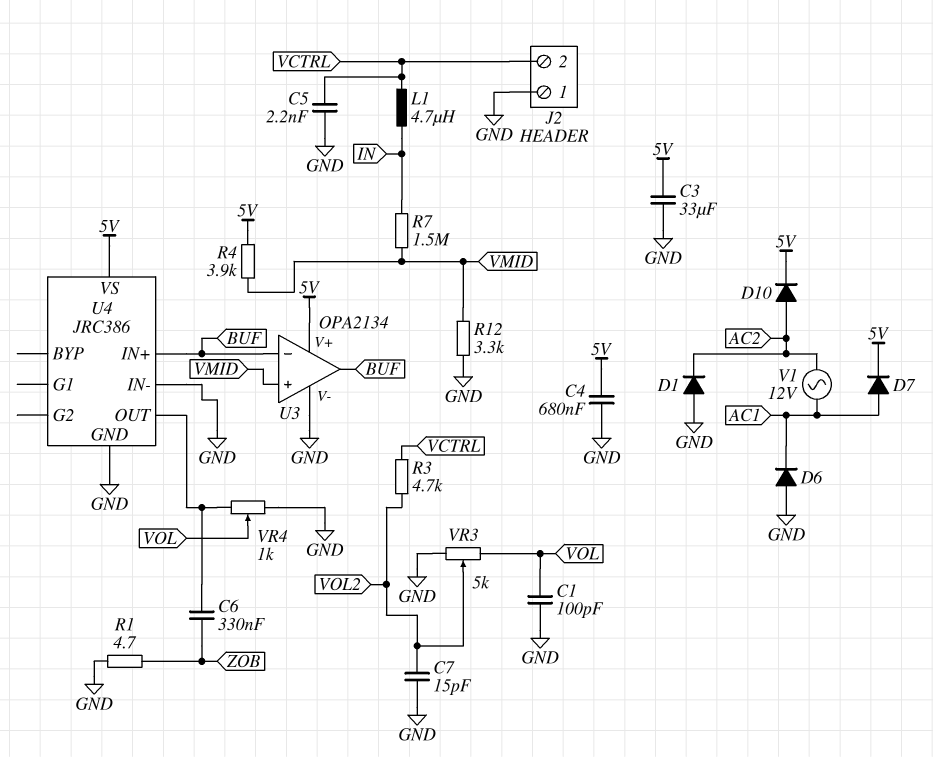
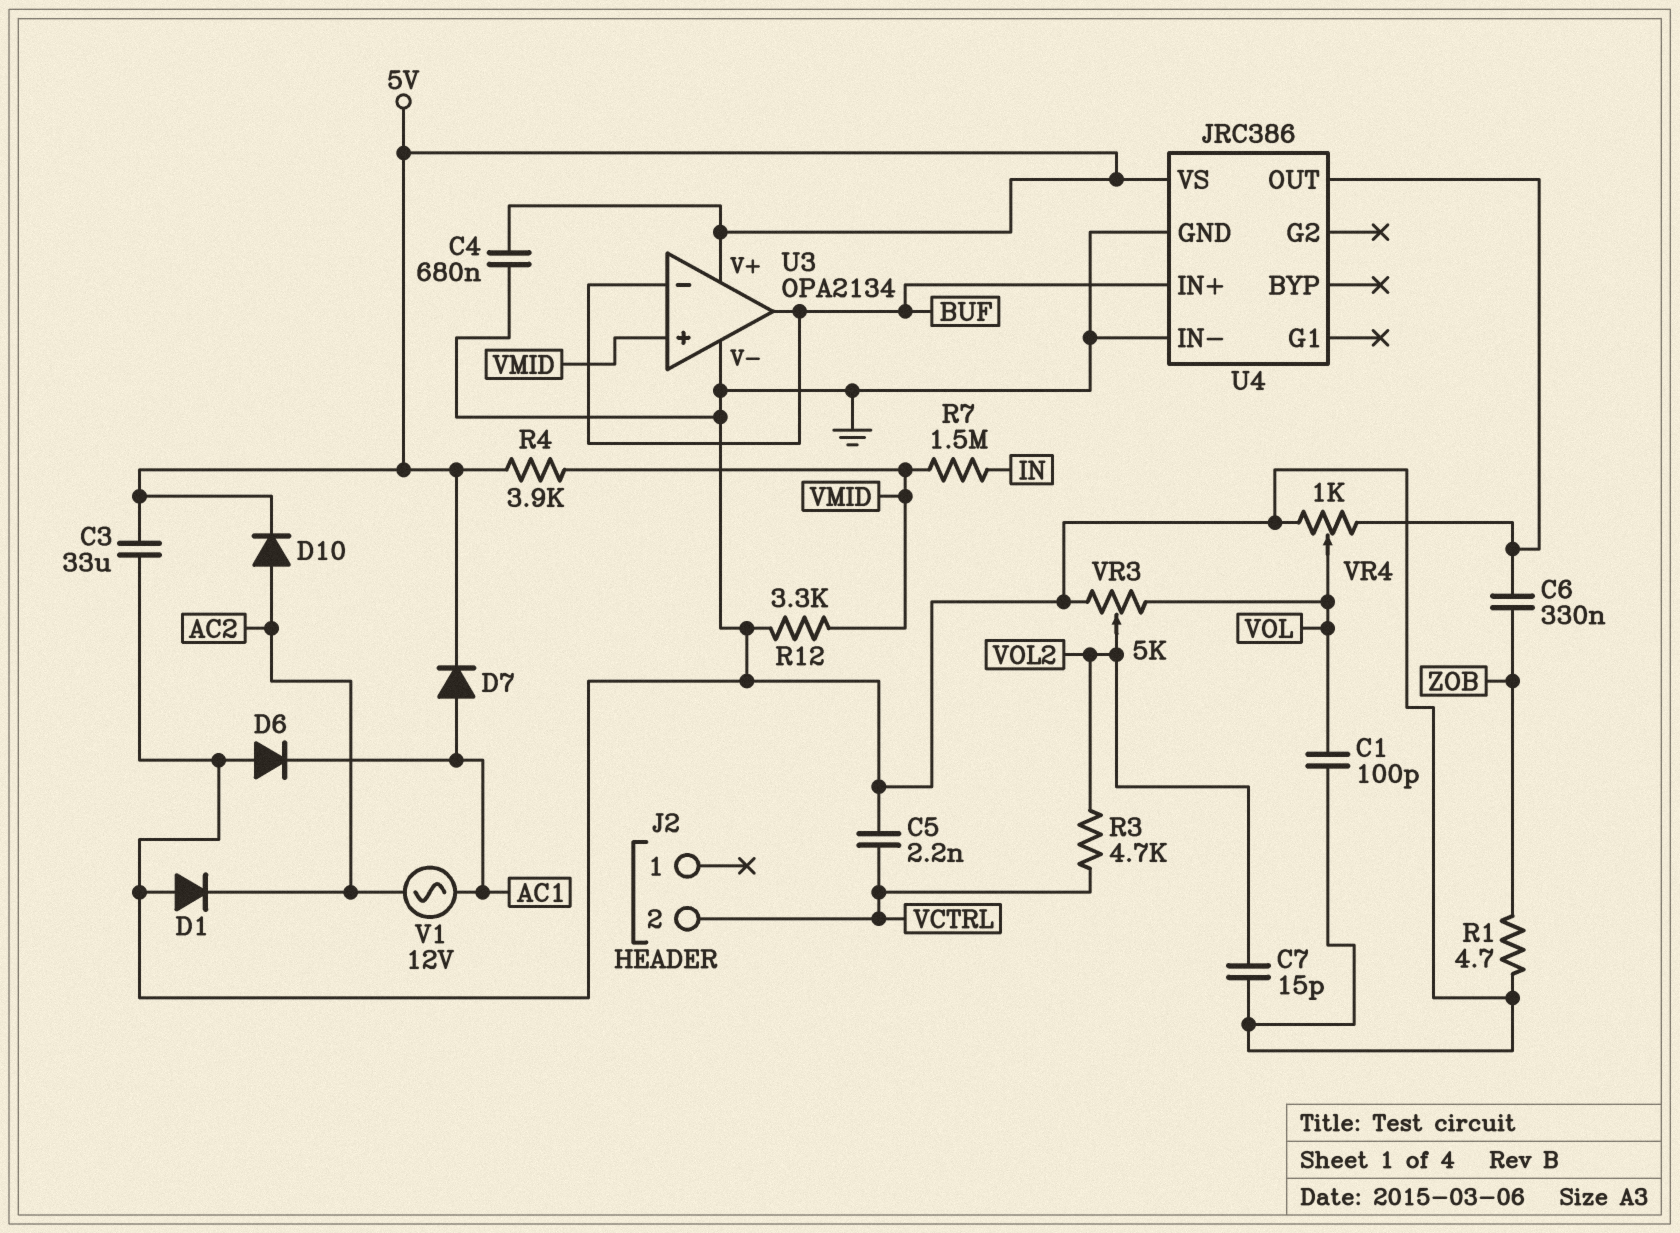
J2 pin 1: GND -> none
L1: 4.7uH (IN, VCTRL) -> none

